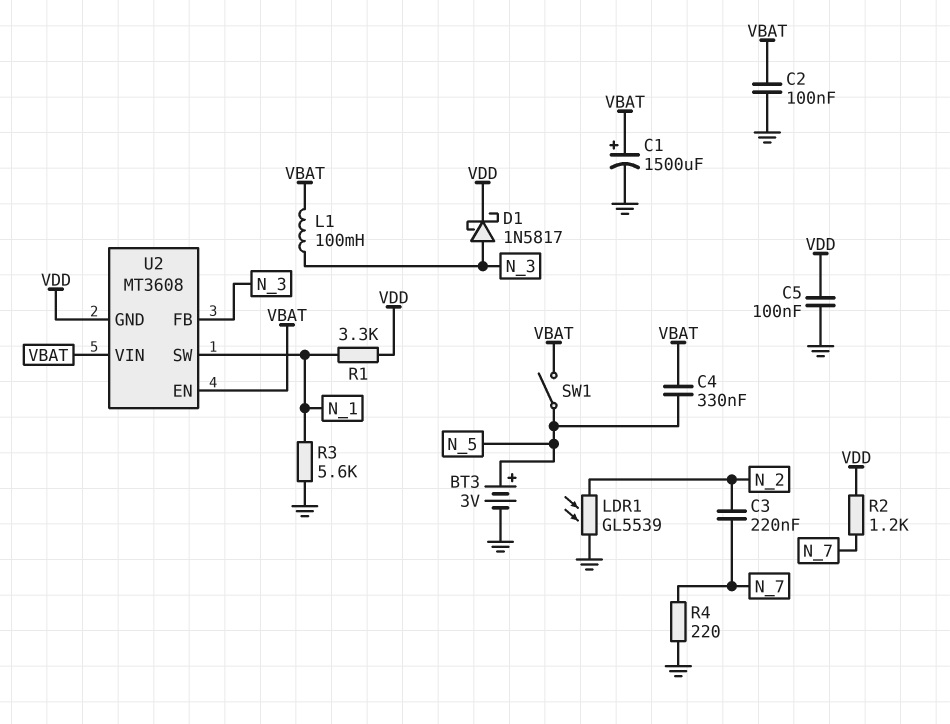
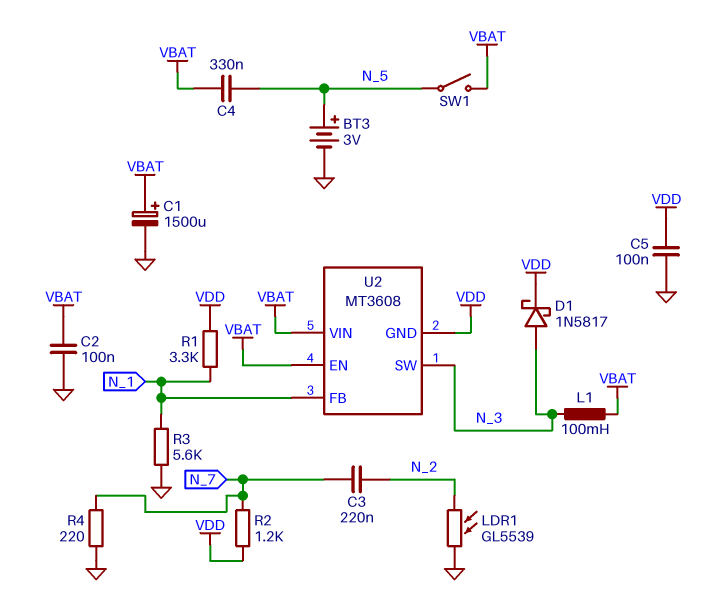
U2 pin FB: N_3 -> N_1
U2 pin SW: N_1 -> N_3

